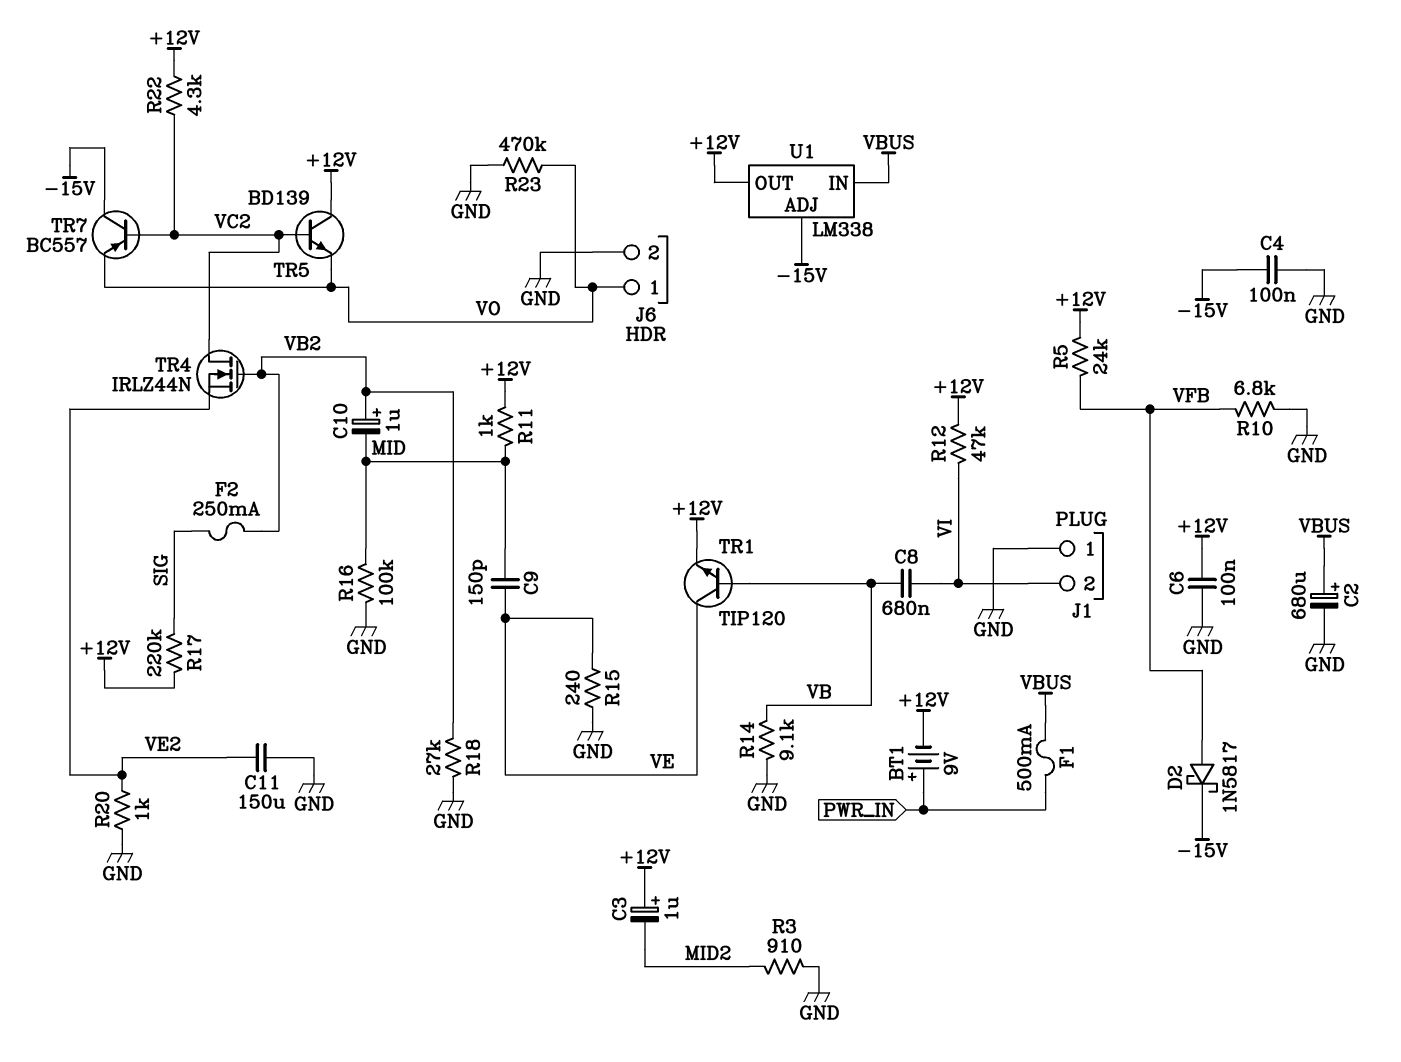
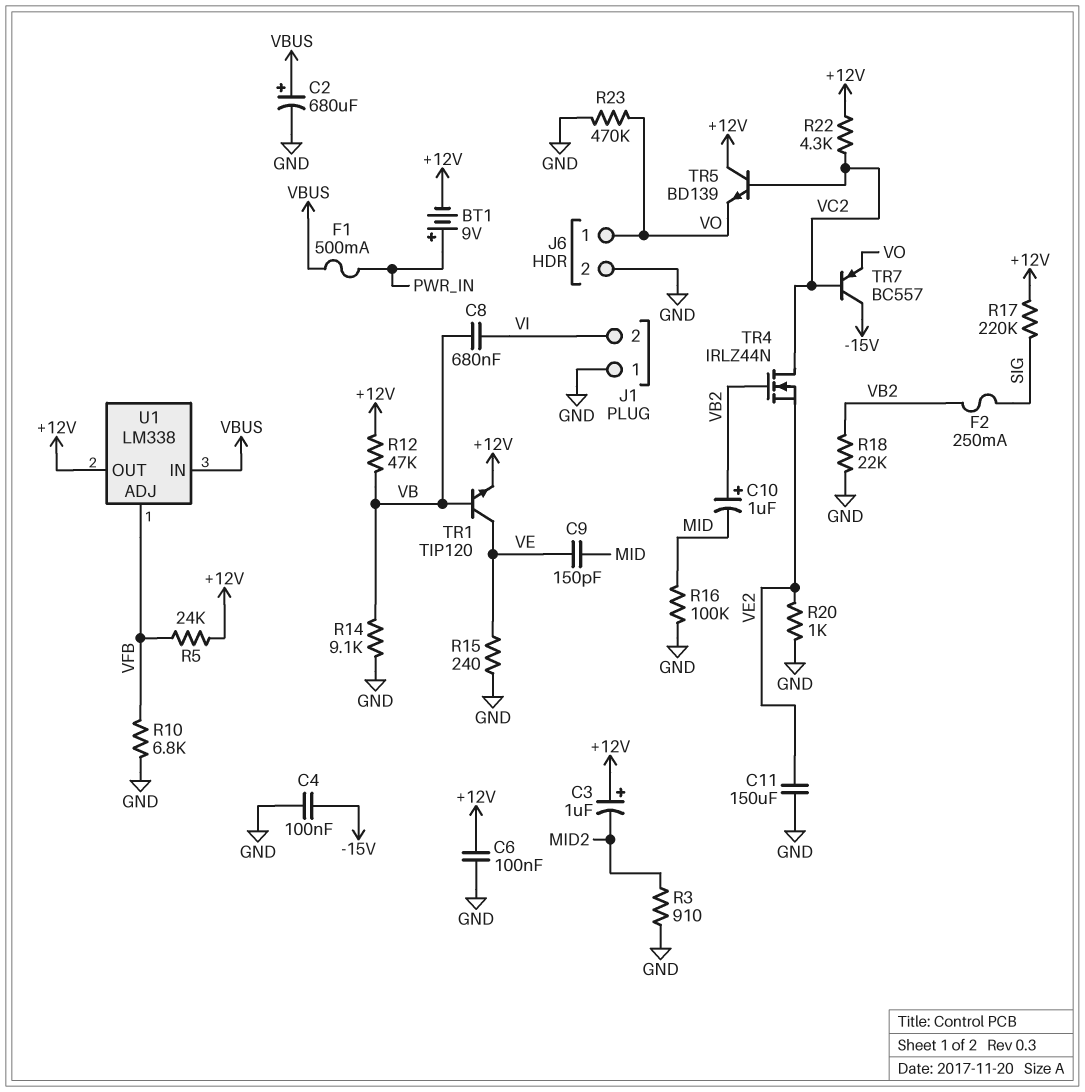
D2: schottky 1N5817 (A VFB, K -15V) -> none
R11: 1k (+12V, MID) -> none
R12: 47k (+12V, VI) -> 47k (+12V, VB)
R18: 27k (GND, VB2) -> 22k (GND, VB2)
U1 pin ADJ: -15V -> VFB

